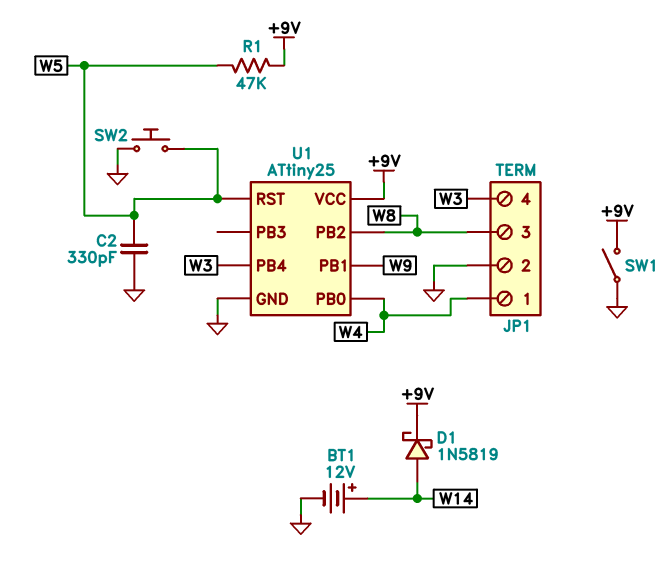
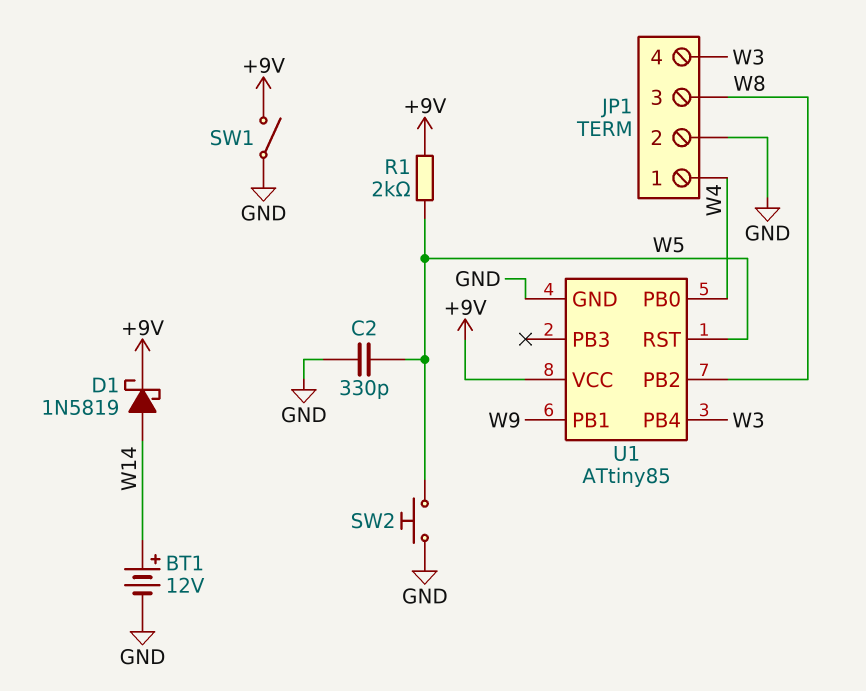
R1: 47k (+9V, W5) -> 2k (+9V, W5)
U1: ATtiny25 -> ATtiny85

